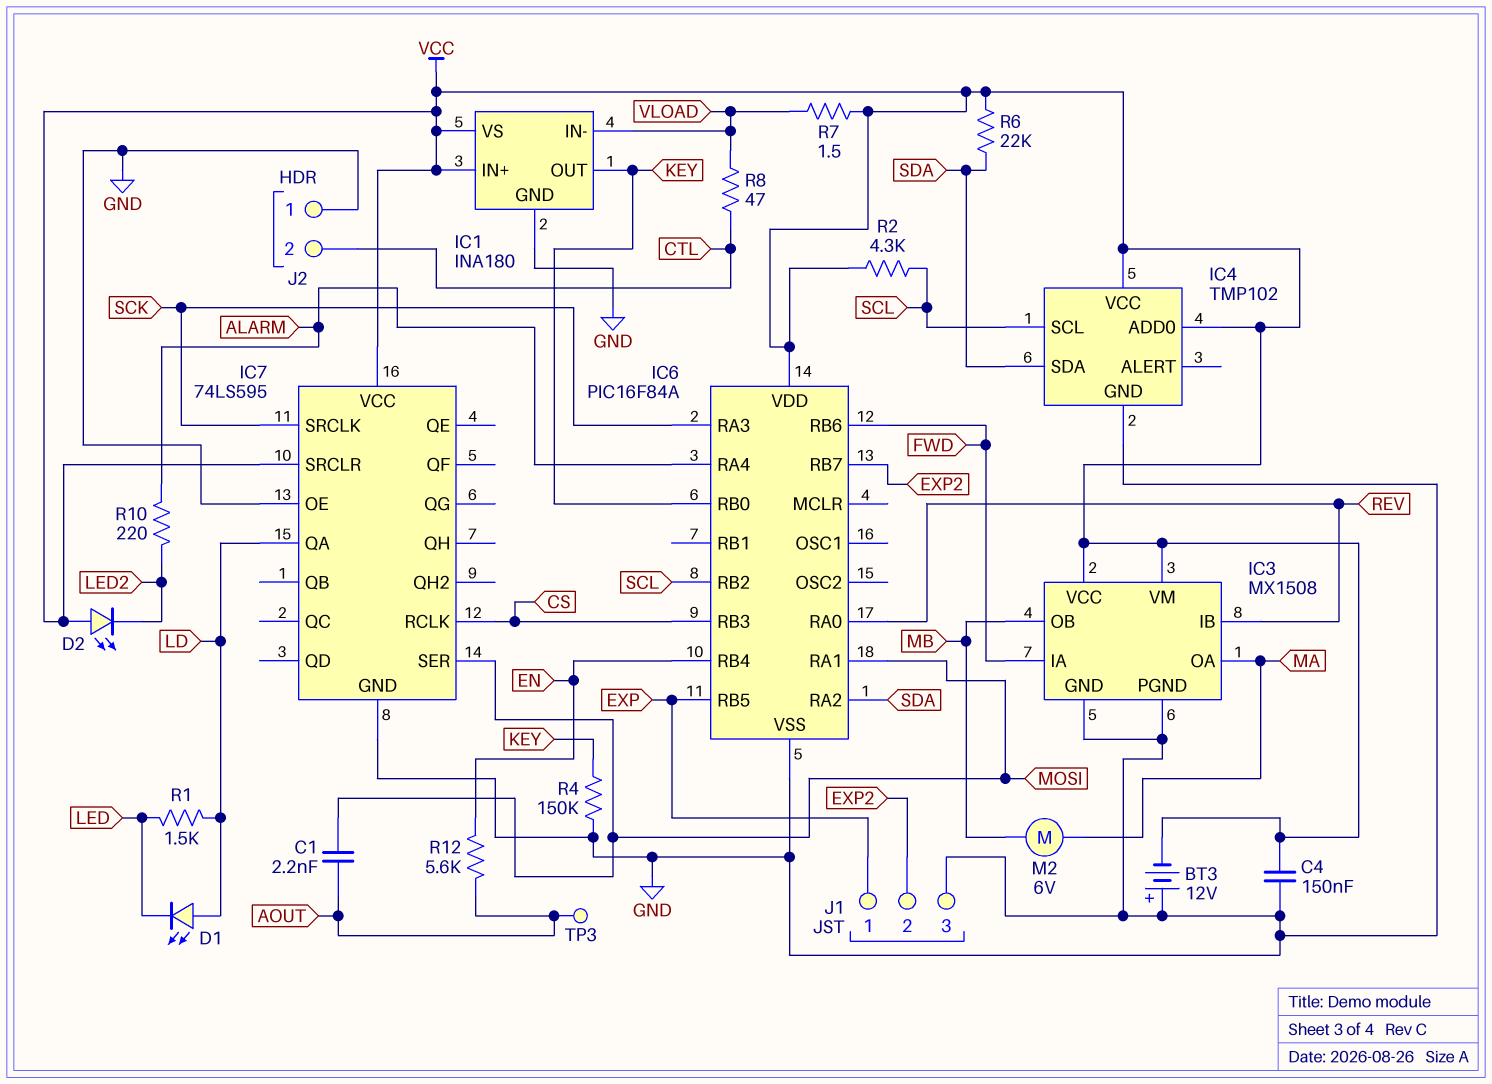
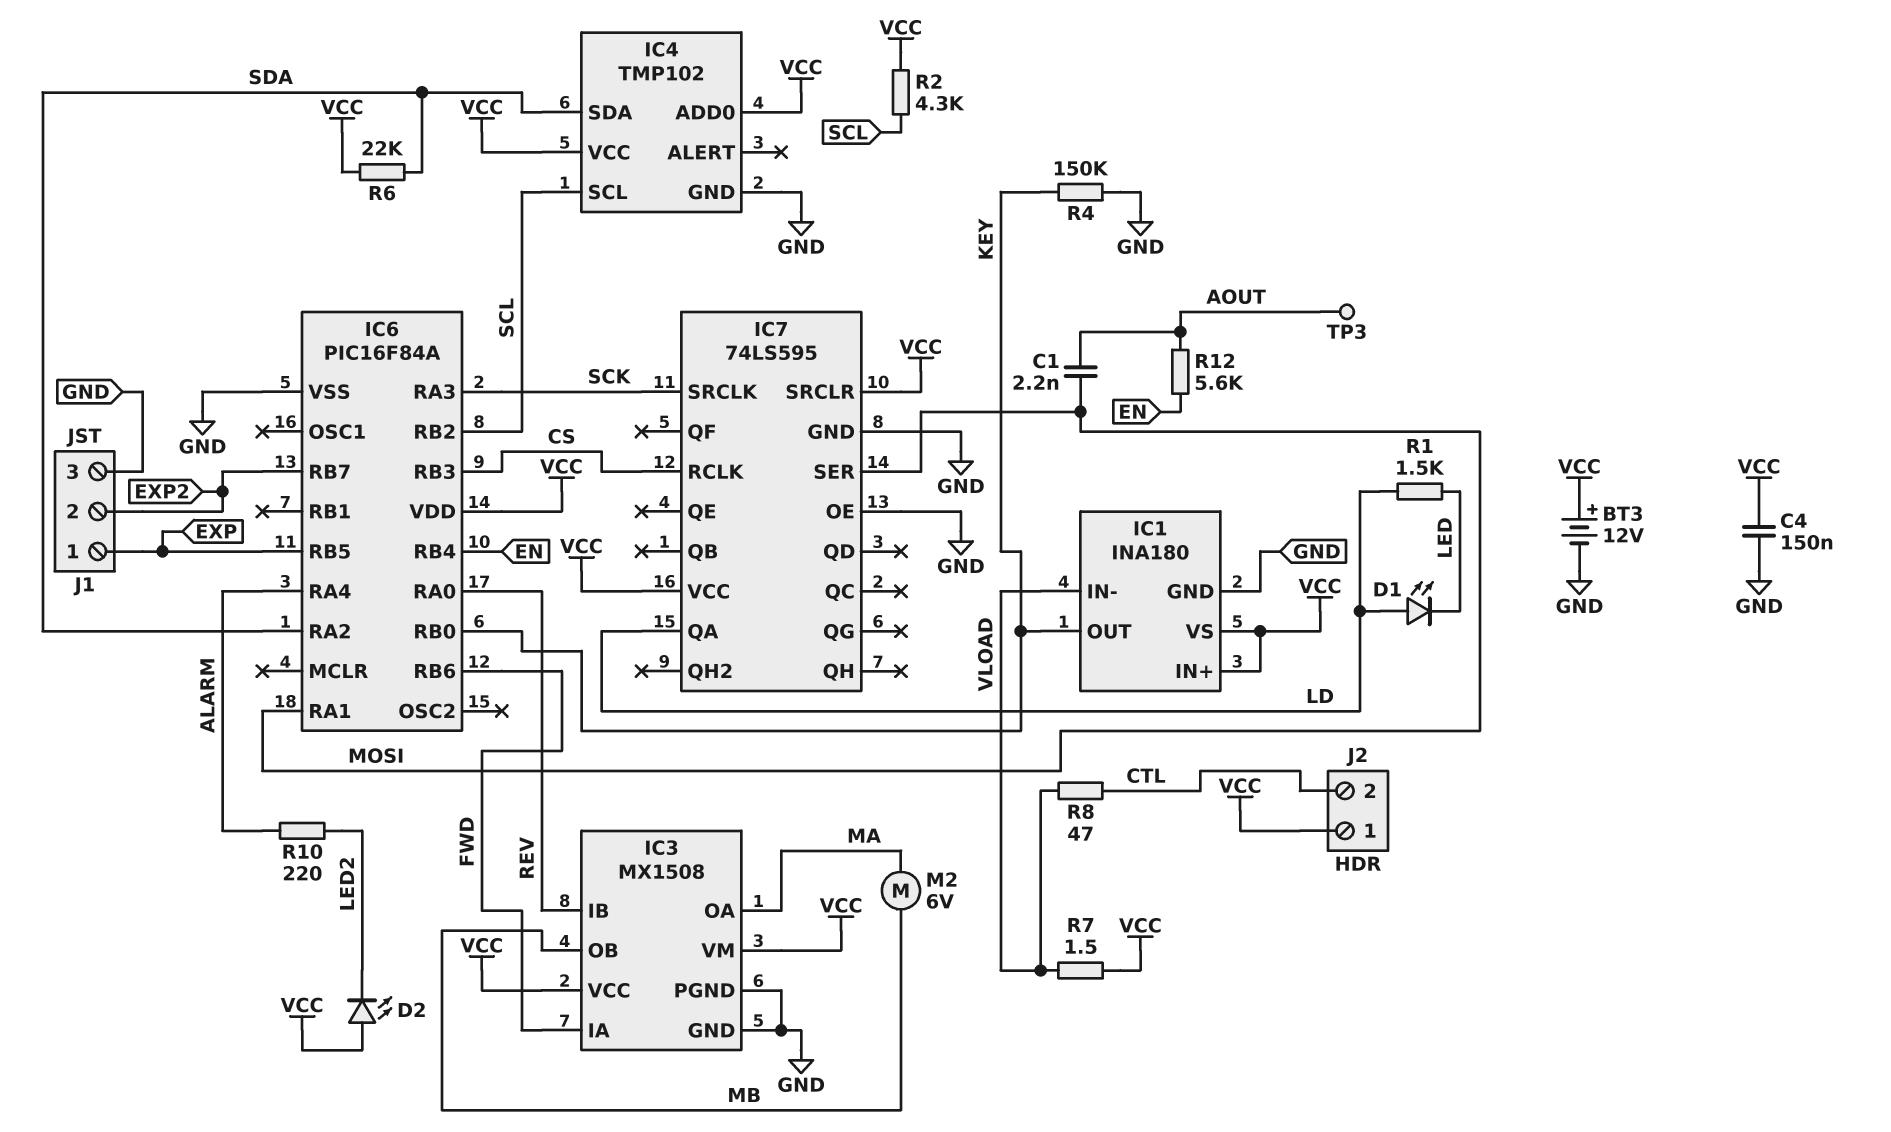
BT3: 12V (plus GND, minus VCC) -> 12V (plus VCC, minus GND)
J2 pin 1: GND -> VCC

